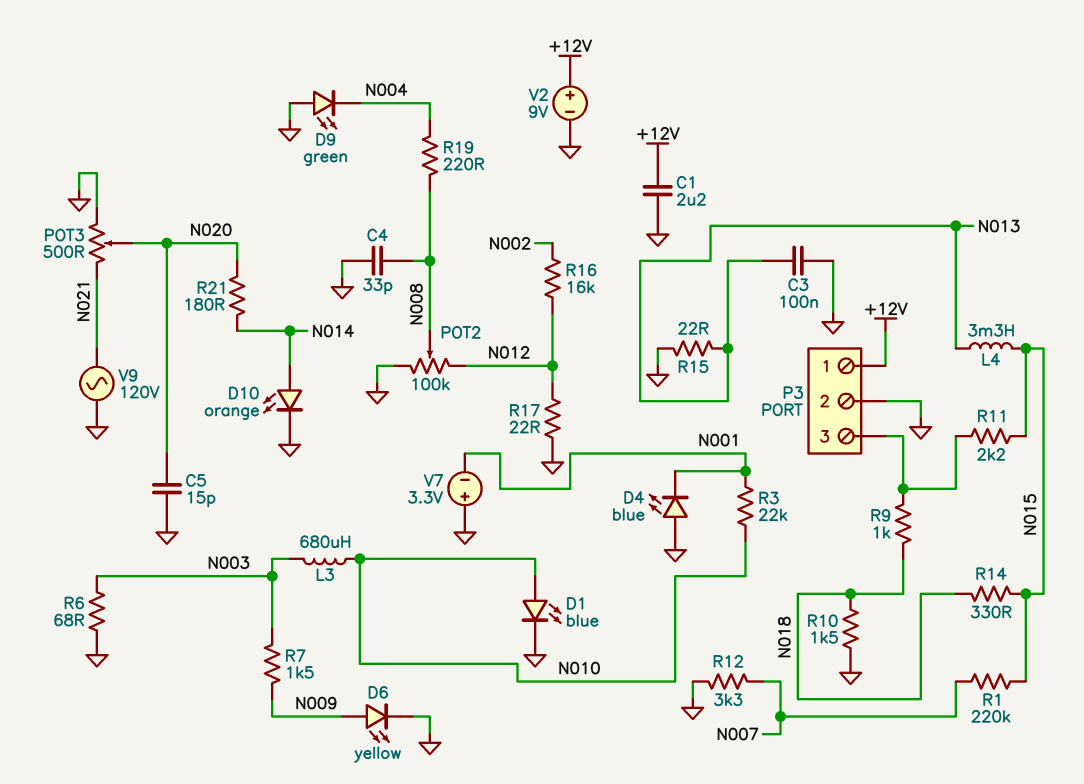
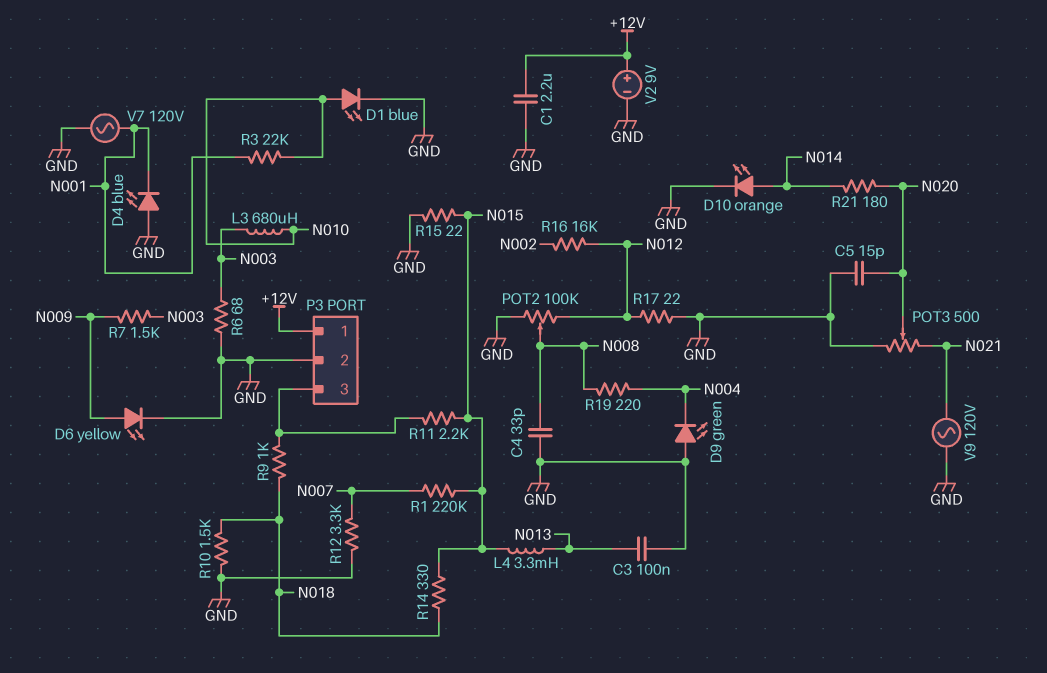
R15: 22 (GND, N013) -> 22 (GND, N015)
V7: 3.3V (plus GND, minus N001) -> AC 120V (GND, N001)

